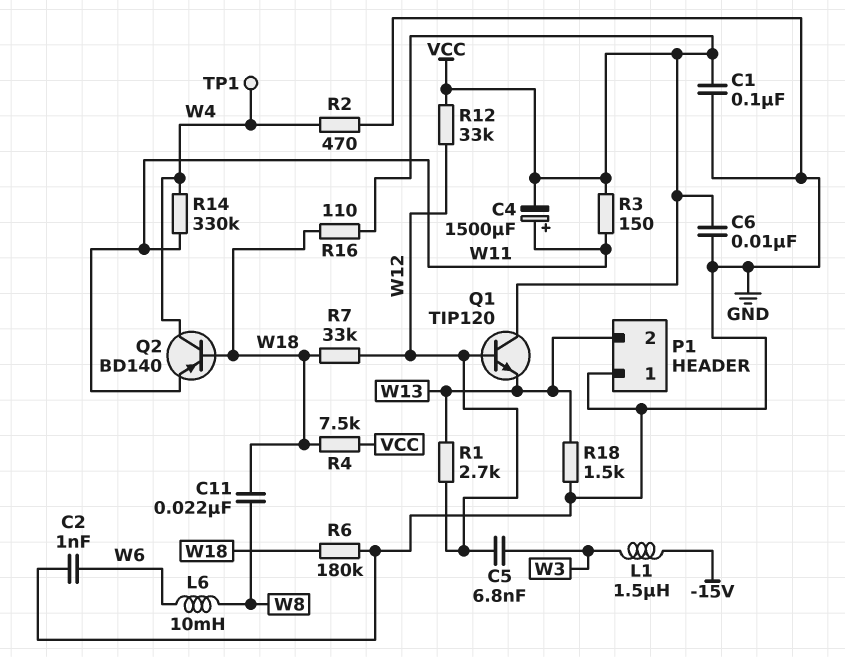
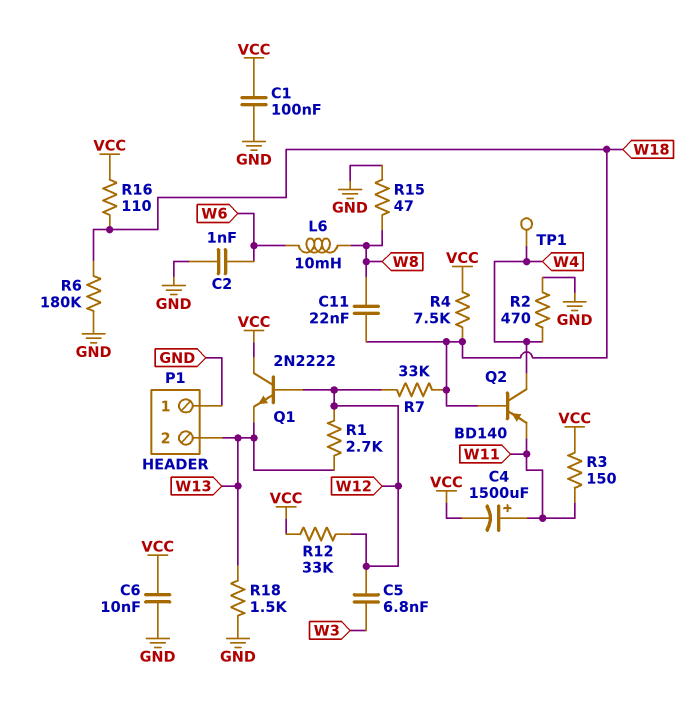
L1: 1.5uH (-15V, W3) -> none
Q1: NPN TIP120 (B W12, C VCC, E W13) -> NPN 2N2222 (B W12, C VCC, E W13)
R14: 330k (W4, W11) -> none
R15: none -> 47 (GND, W8)

